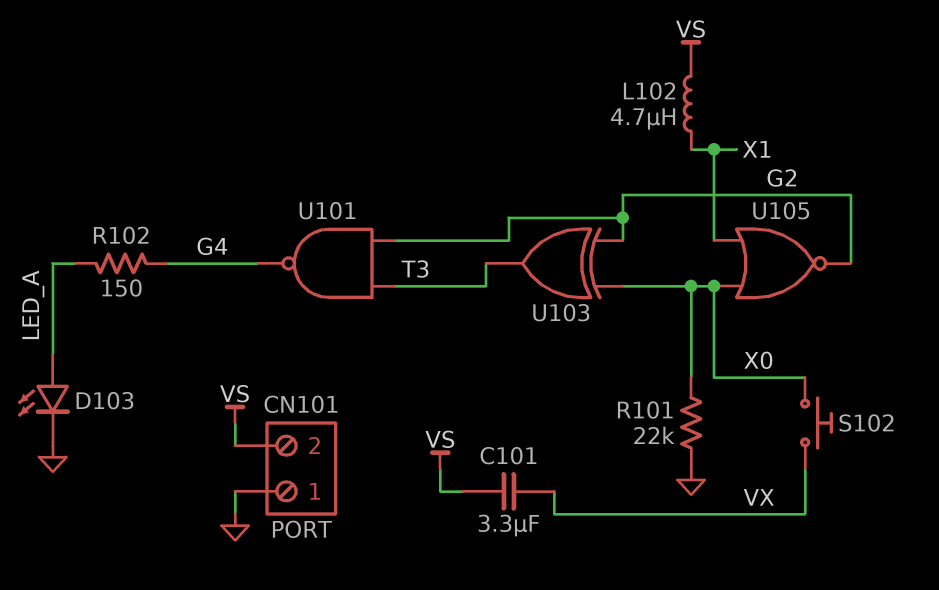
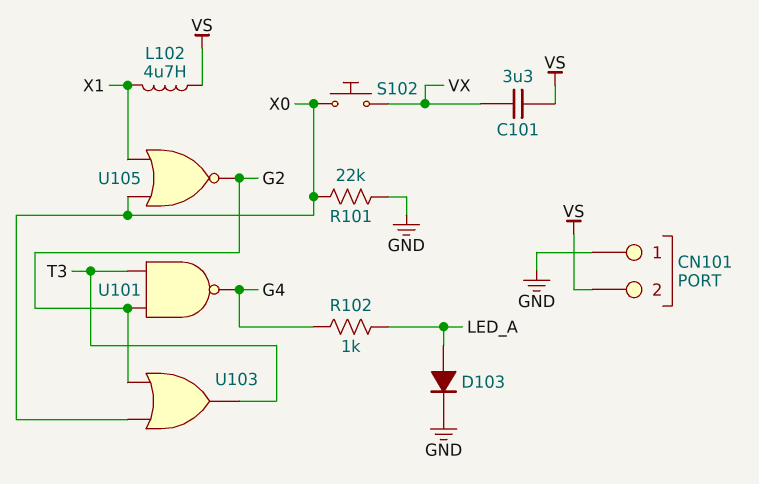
D103: LED (A LED_A, K GND) -> diode (A LED_A, K GND)
R102: 150 (G4, LED_A) -> 1k (G4, LED_A)
U103: XOR (in G2, in X0, out T3) -> OR (in G2, in X0, out T3)

